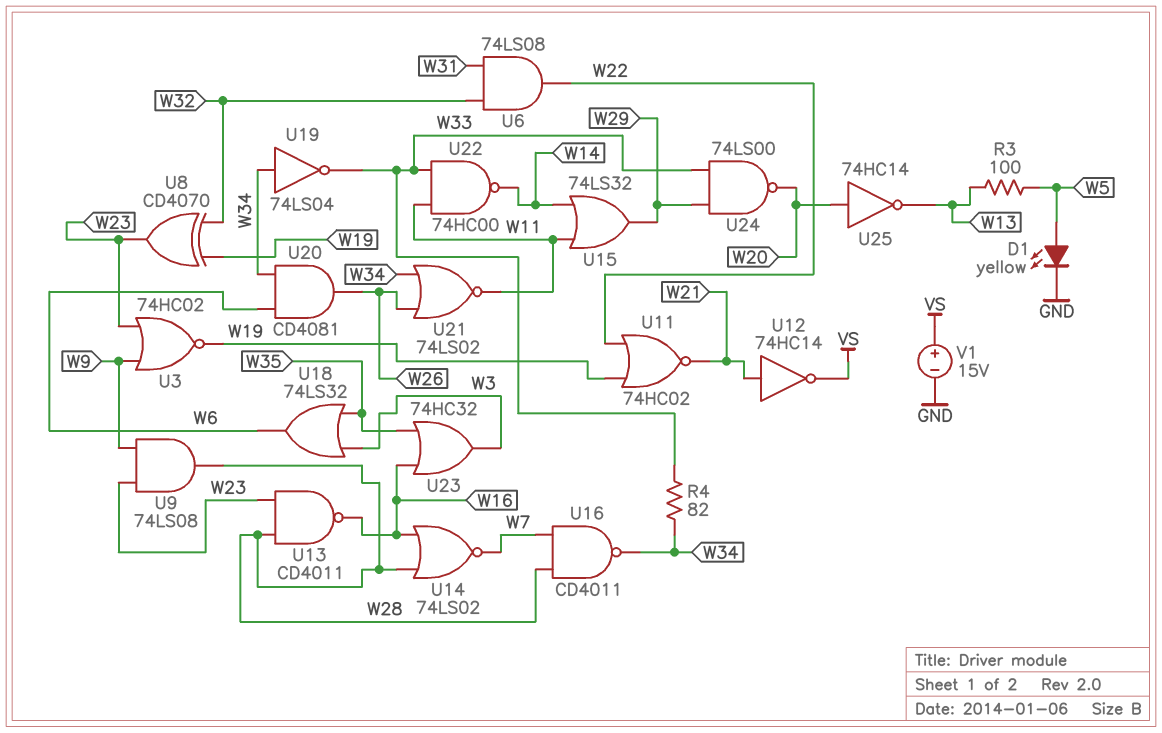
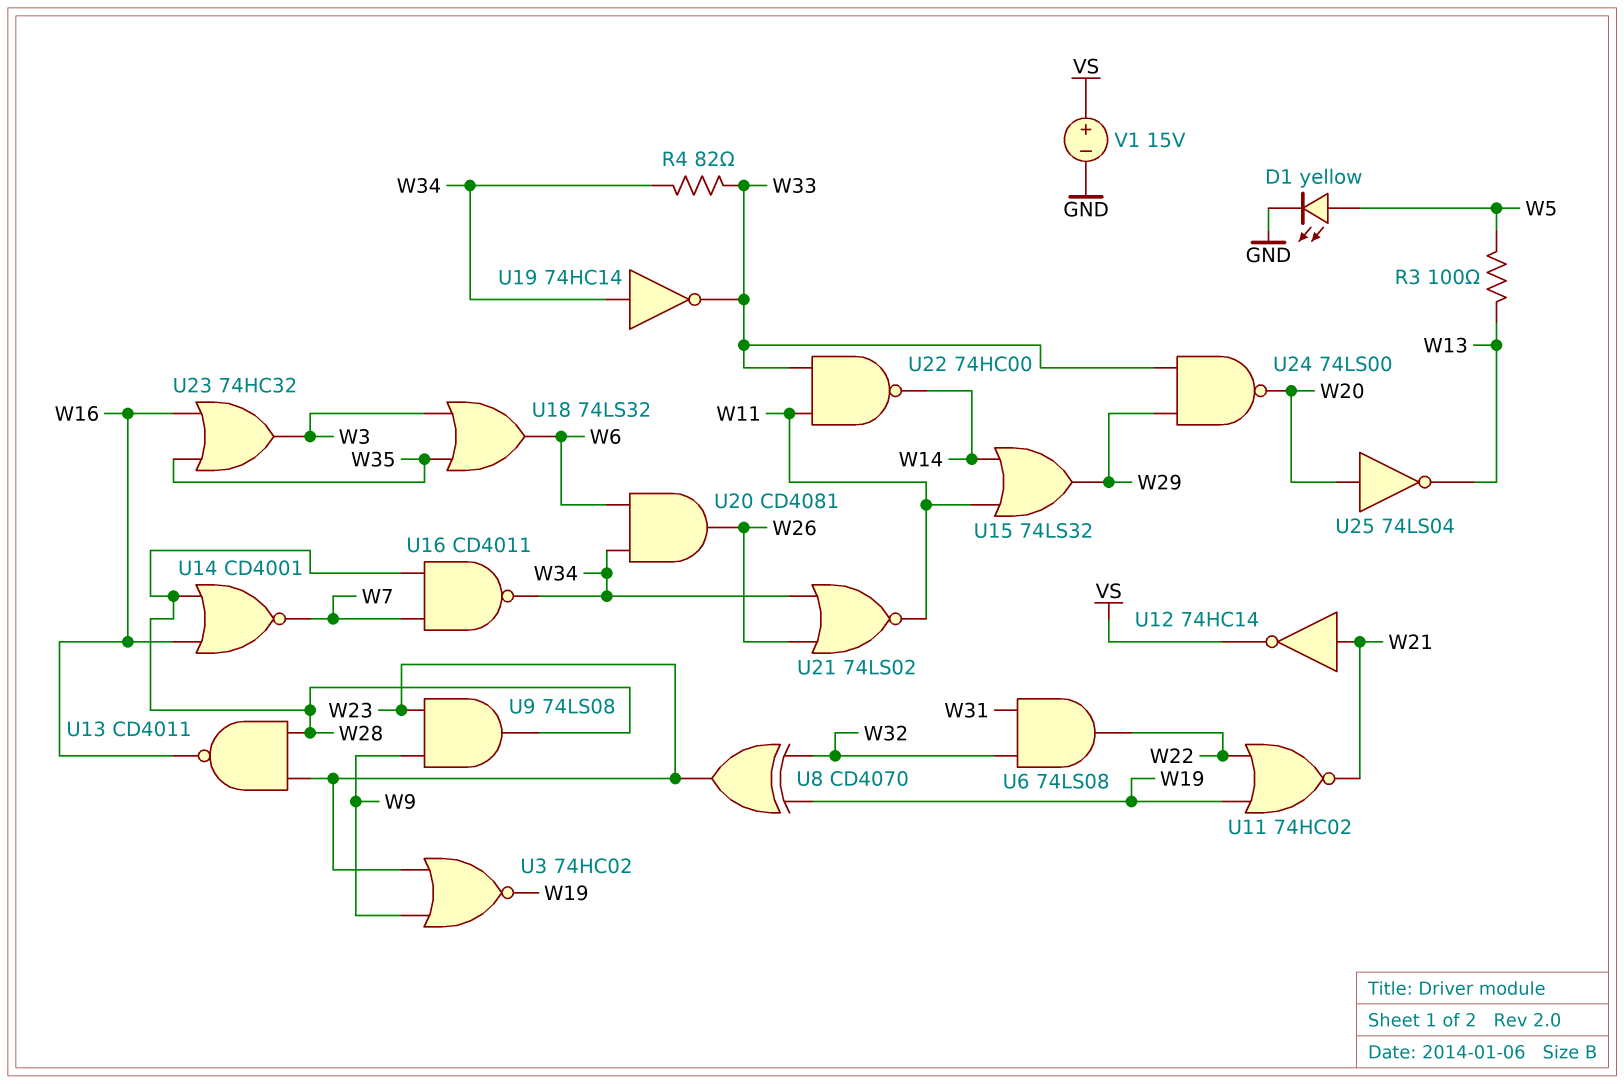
U14: NOR 74LS02 (in W16, in W28, out W7) -> NOR CD4001 (in W16, in W28, out W7)
U19: NOT 74LS04 (in W34, out W33) -> NOT 74HC14 (in W34, out W33)
U25: NOT 74HC14 (in W20, out W13) -> NOT 74LS04 (in W20, out W13)

